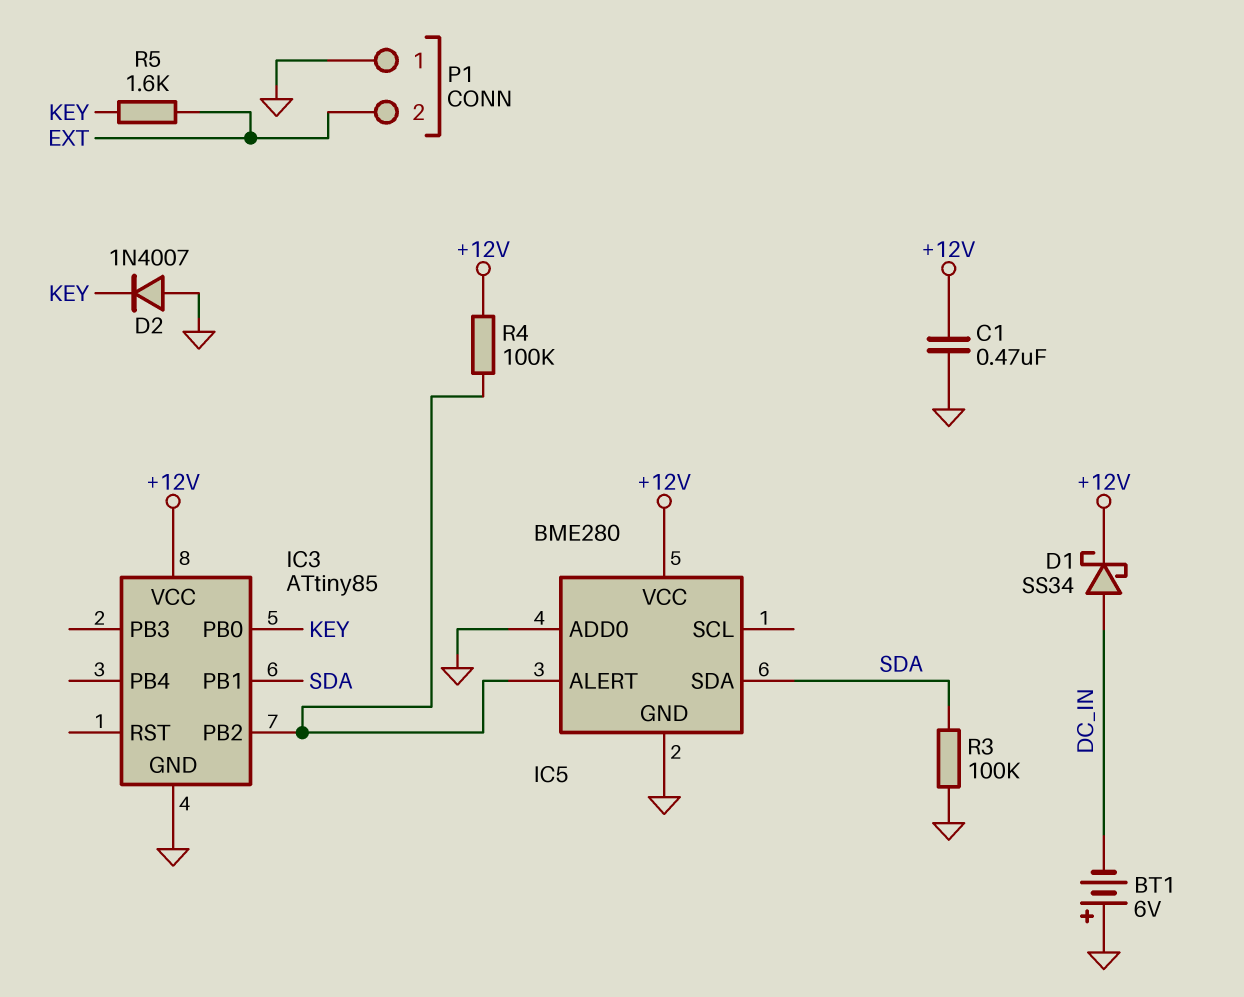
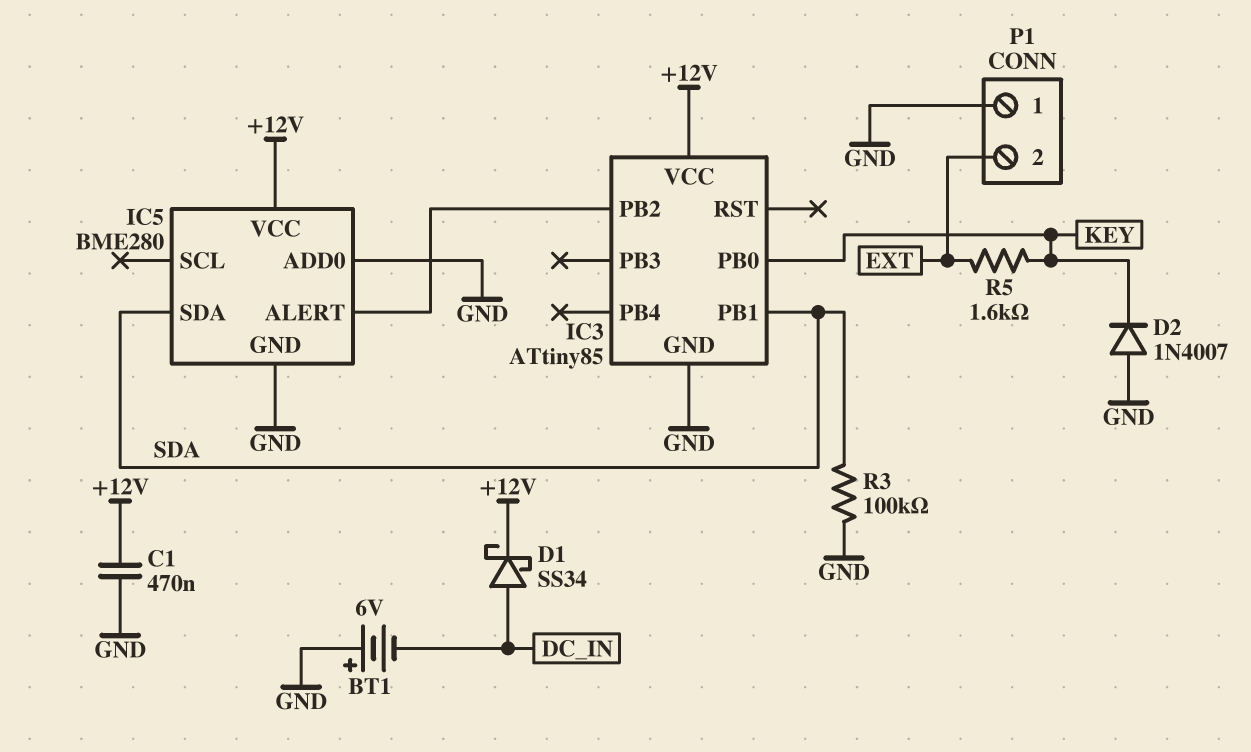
R4: 100k (+12V, IC3/PB2) -> none

